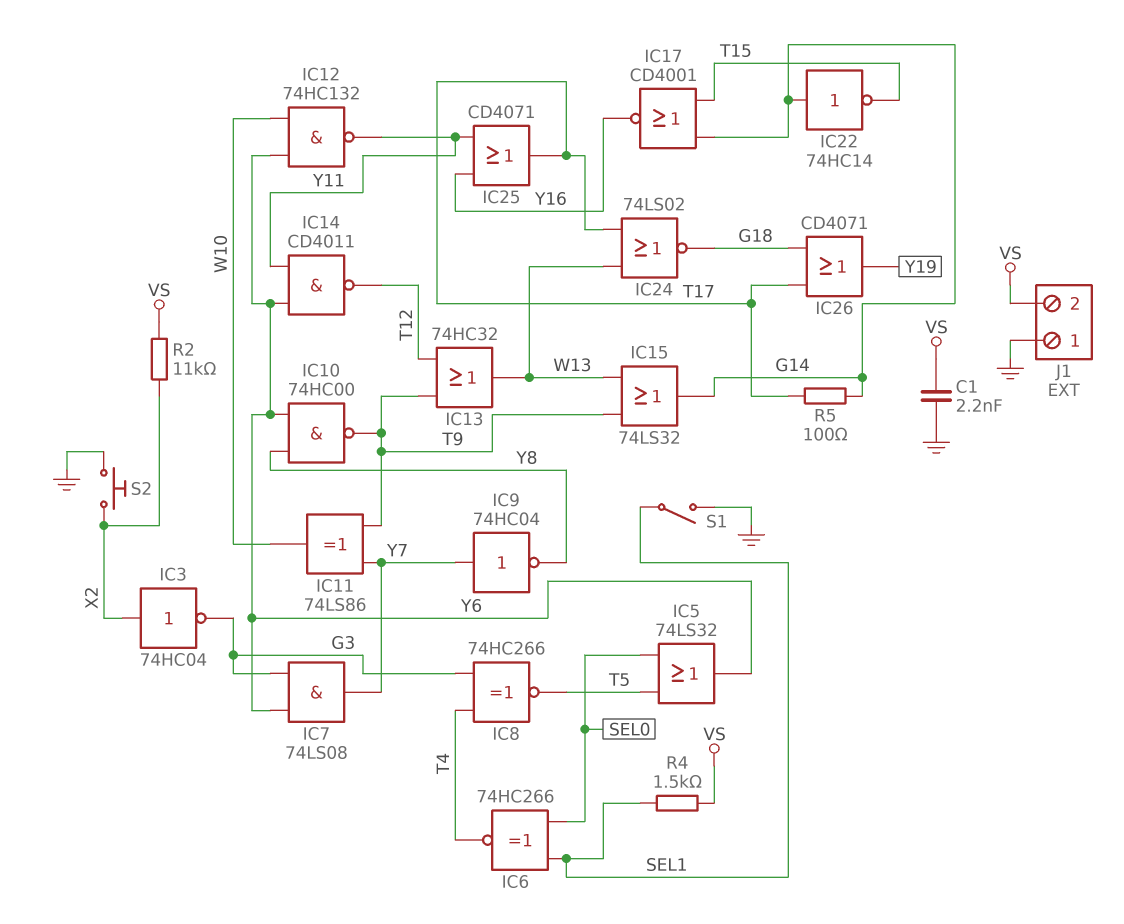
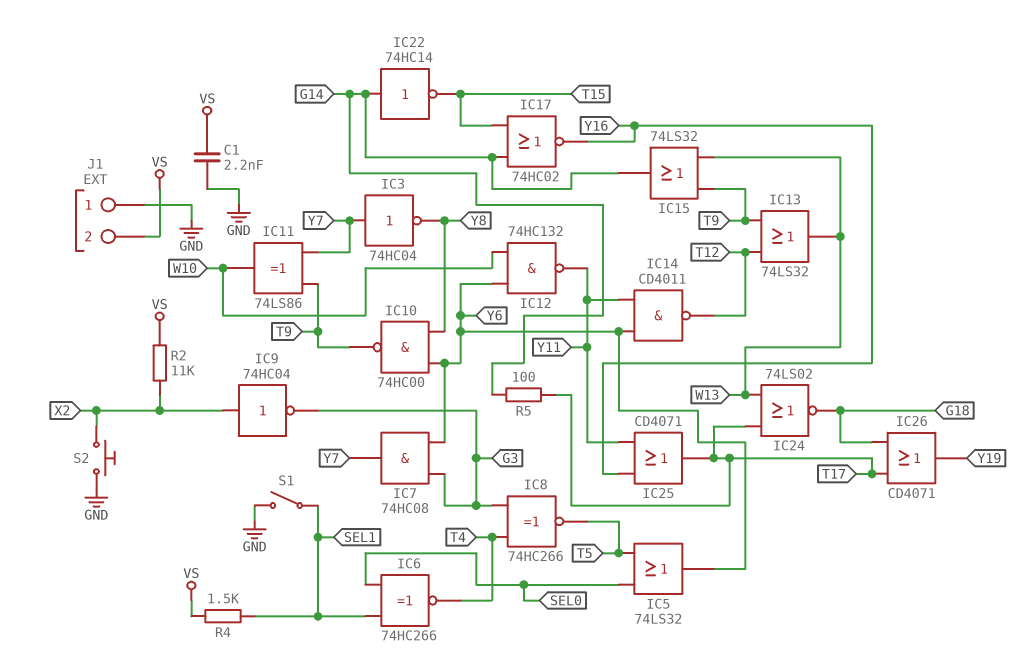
IC3: NOT 74HC04 (in X2, out G3) -> NOT 74HC04 (in Y7, out Y8)
IC7: AND 74LS08 (in G3, in Y6, out Y7) -> AND 74HC08 (in G3, in Y6, out Y7)
IC9: NOT 74HC04 (in Y7, out Y8) -> NOT 74HC04 (in X2, out G3)
IC13: OR 74HC32 (in T9, in T12, out W13) -> OR 74LS32 (in T9, in T12, out W13)
IC17: NOR CD4001 (in G14, in T15, out Y16) -> NOR 74HC02 (in G14, in T15, out Y16)

